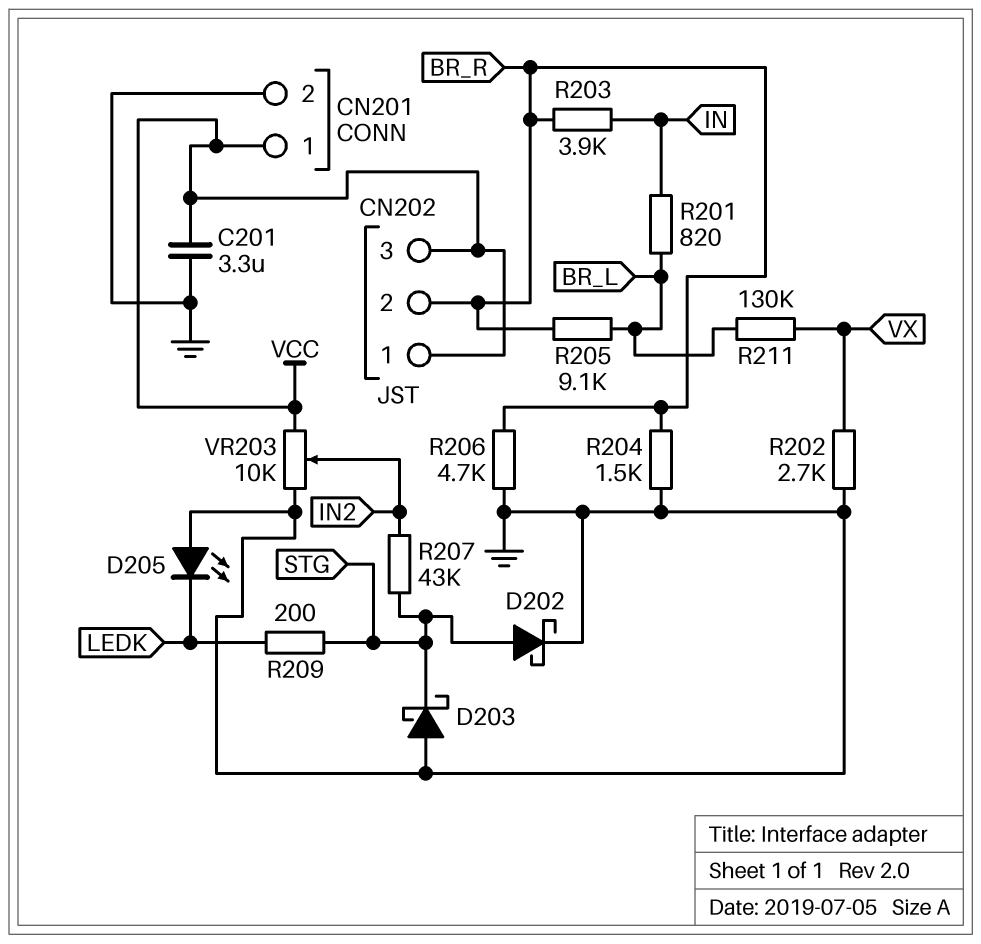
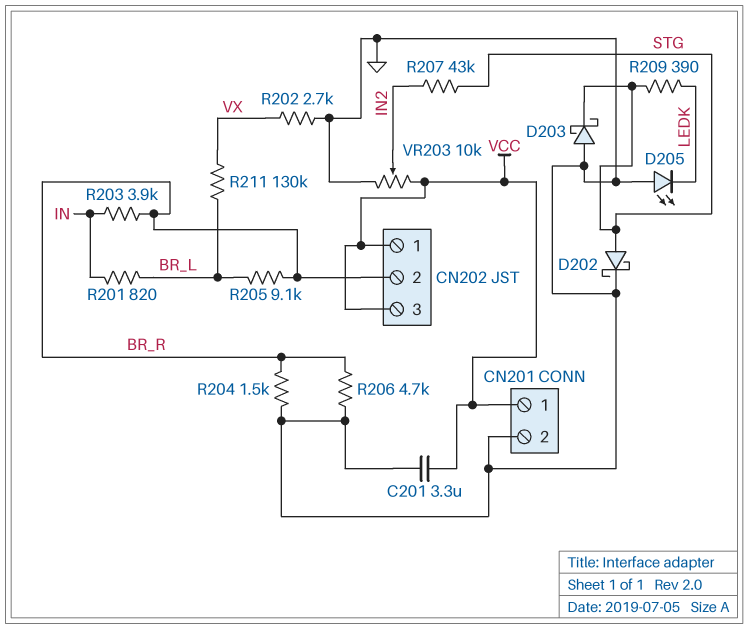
R209: 200 (LEDK, STG) -> 390 (LEDK, STG)

